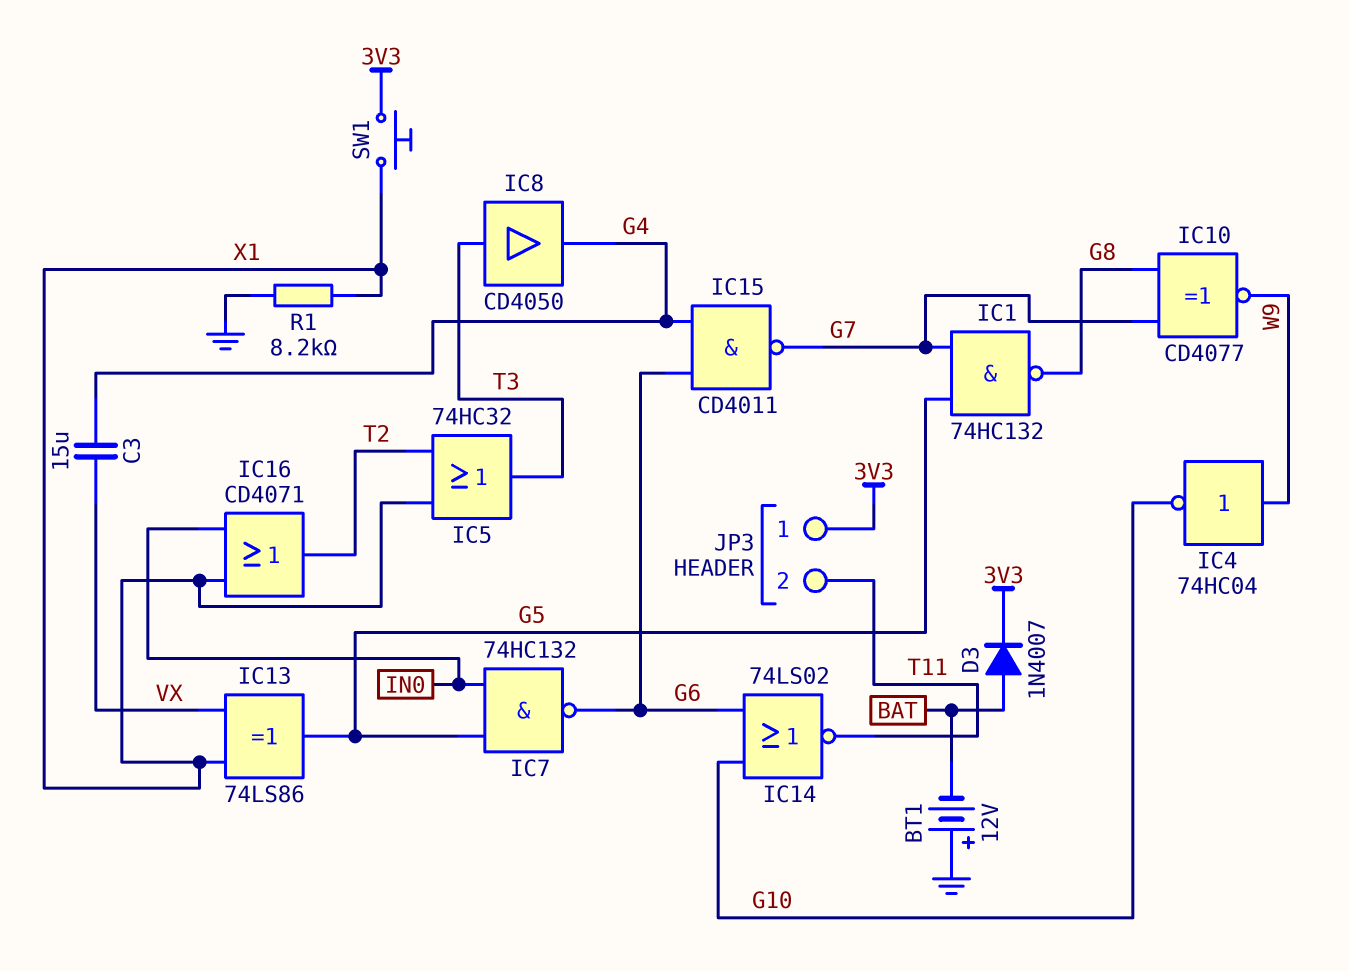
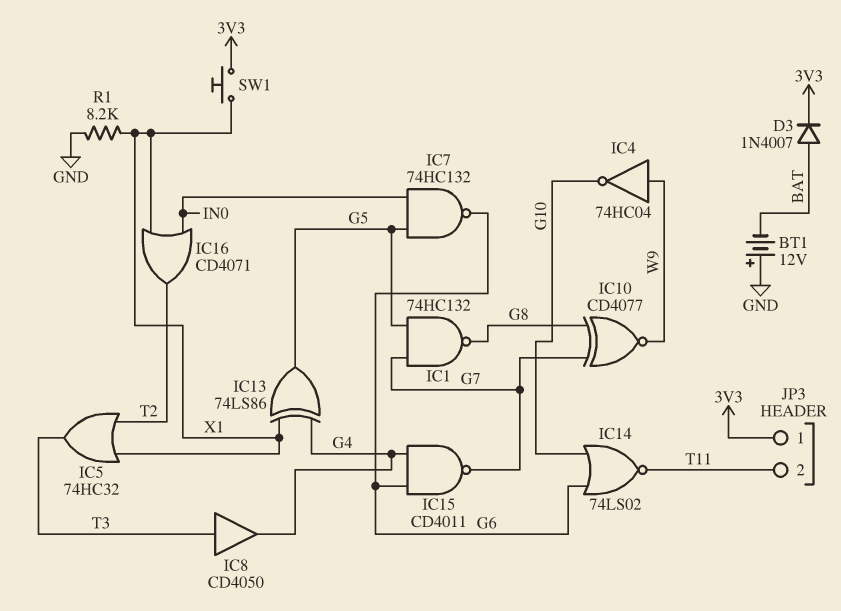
C3: 15uF (G4, VX) -> none
IC13: XOR 74LS86 (in VX, in X1, out G5) -> XOR 74LS86 (in G4, in X1, out G5)

